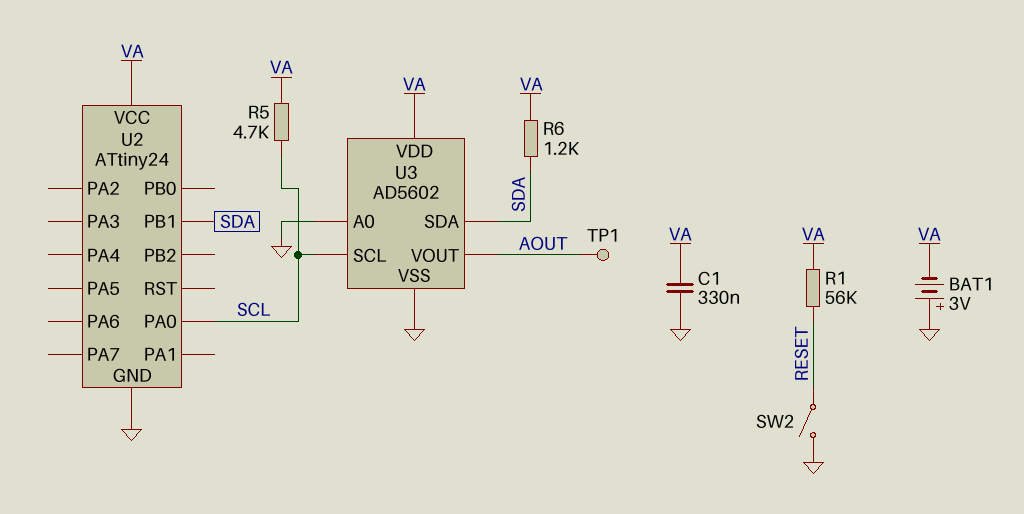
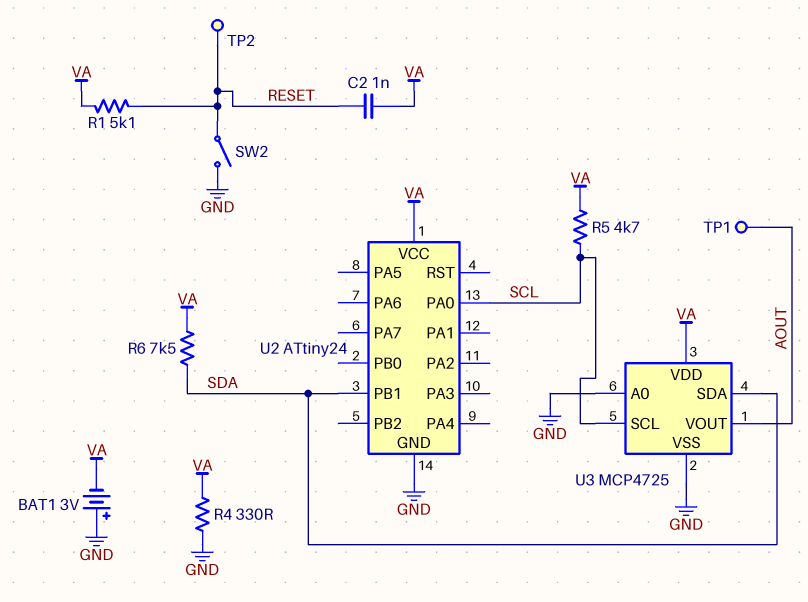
C1: 330nF (GND, VA) -> none
C2: none -> 1nF (RESET, VA)
R1: 56k (RESET, VA) -> 5.1k (RESET, VA)
R4: none -> 330 (GND, VA)
R6: 1.2k (SDA, VA) -> 7.5k (SDA, VA)
TP2: none -> test point (RESET)
U3: AD5602 -> MCP4725

